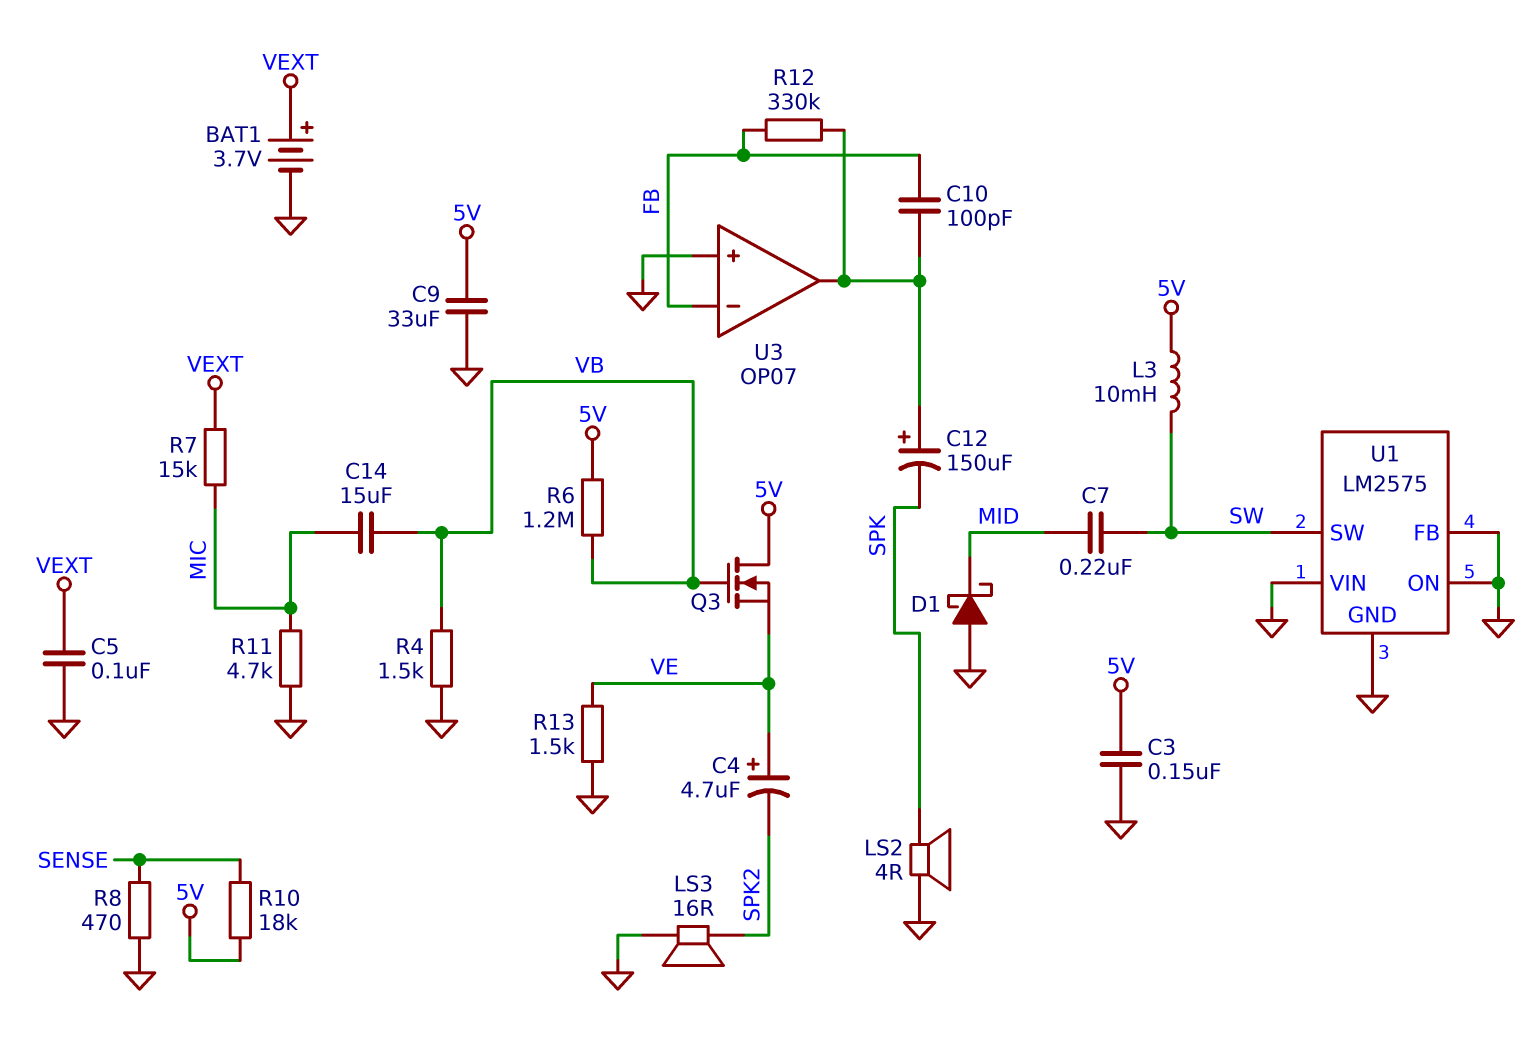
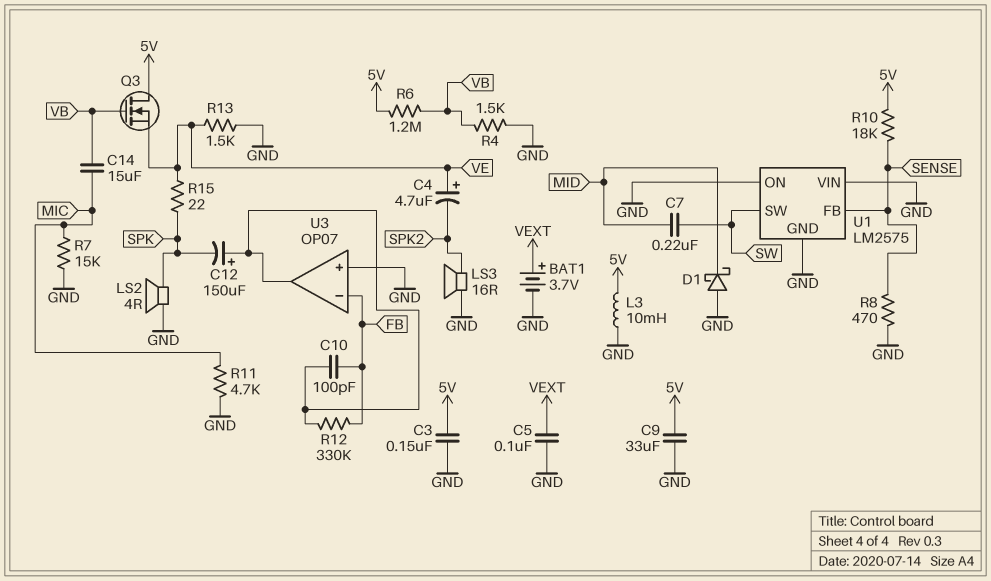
L3: 10mH (5V, SW) -> 10mH (5V, GND)
R7: 15k (MIC, VEXT) -> 15k (GND, MIC)
R15: none -> 22 (SPK, VE)
U1 pin FB: GND -> SENSE

